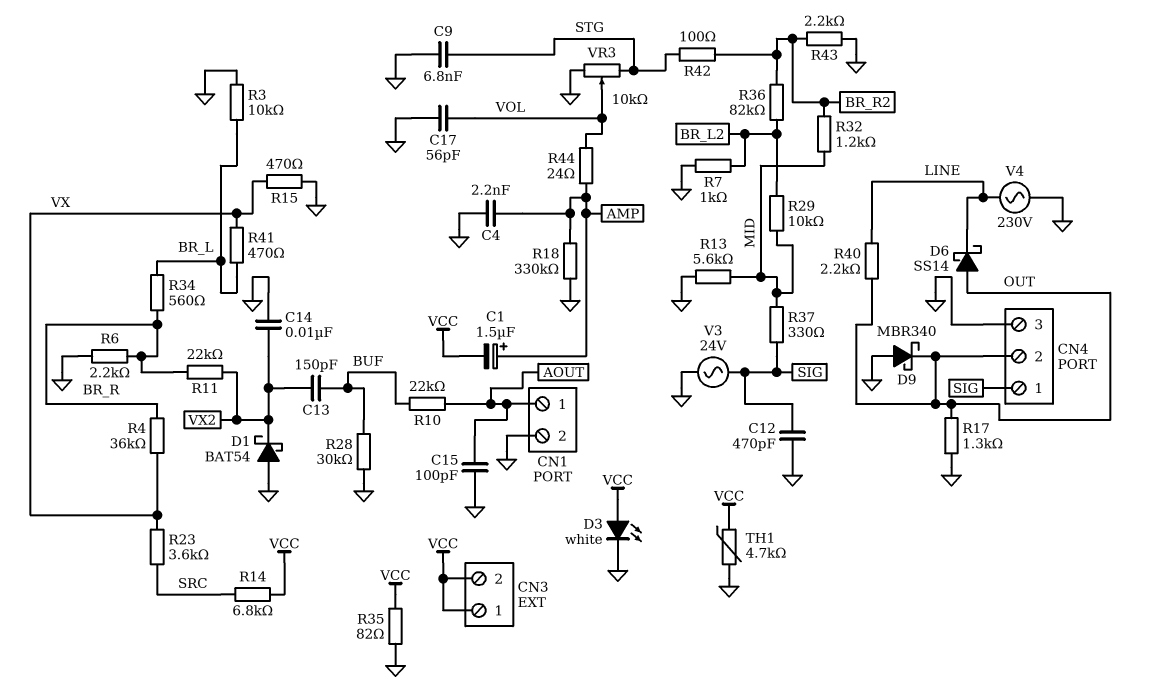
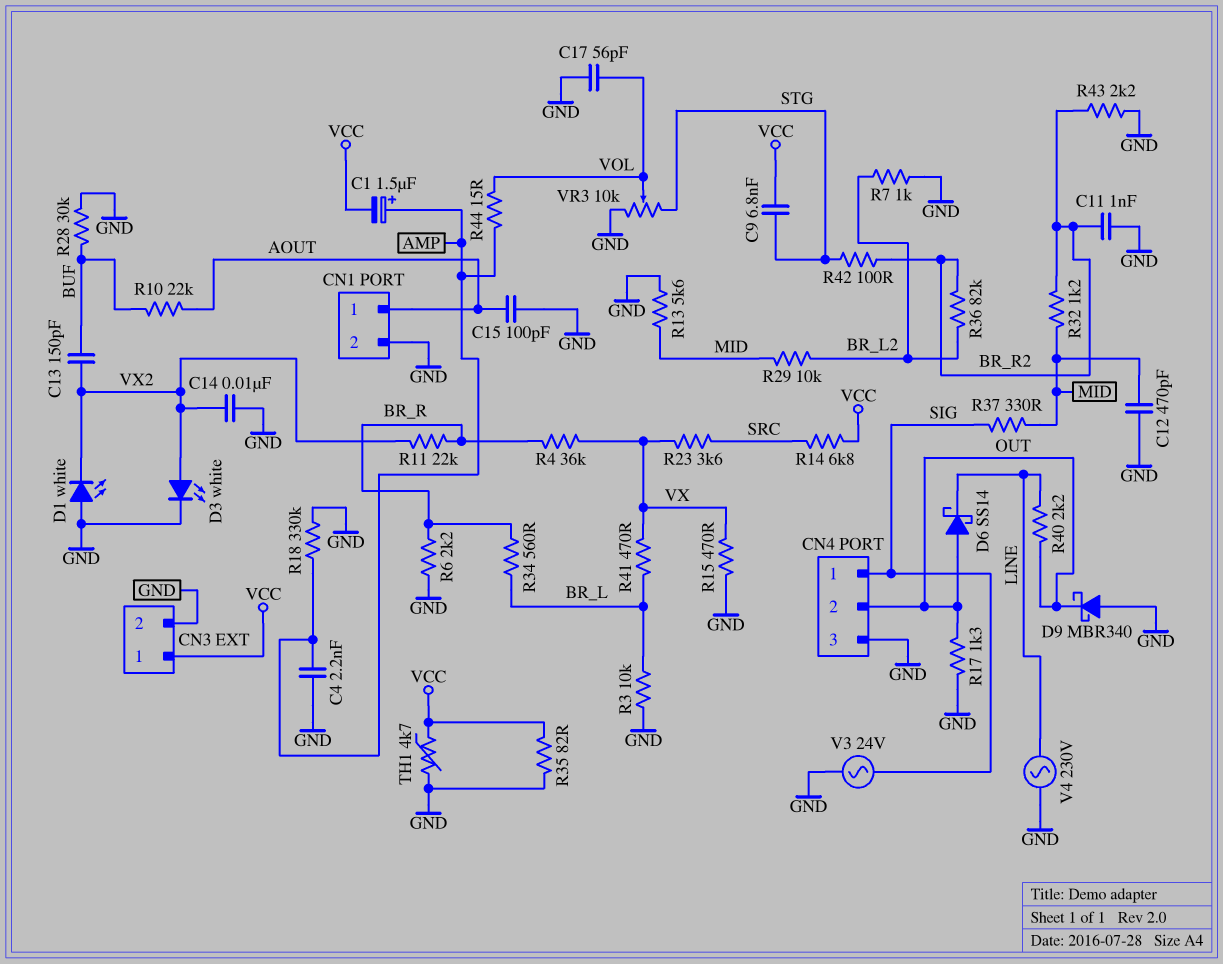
C9: 6.8nF (GND, STG) -> 6.8nF (STG, VCC)
C11: none -> 1nF (BR_R2, GND)
C12: 470pF (GND, SIG) -> 470pF (GND, MID)
CN3 pin 2: VCC -> GND
D1: schottky BAT54 (A GND, K VX2) -> LED white (A GND, K VX2)
D3: LED white (A VCC, K GND) -> LED white (A VX2, K GND)
R44: 24 (AMP, VOL) -> 15 (AMP, VOL)

